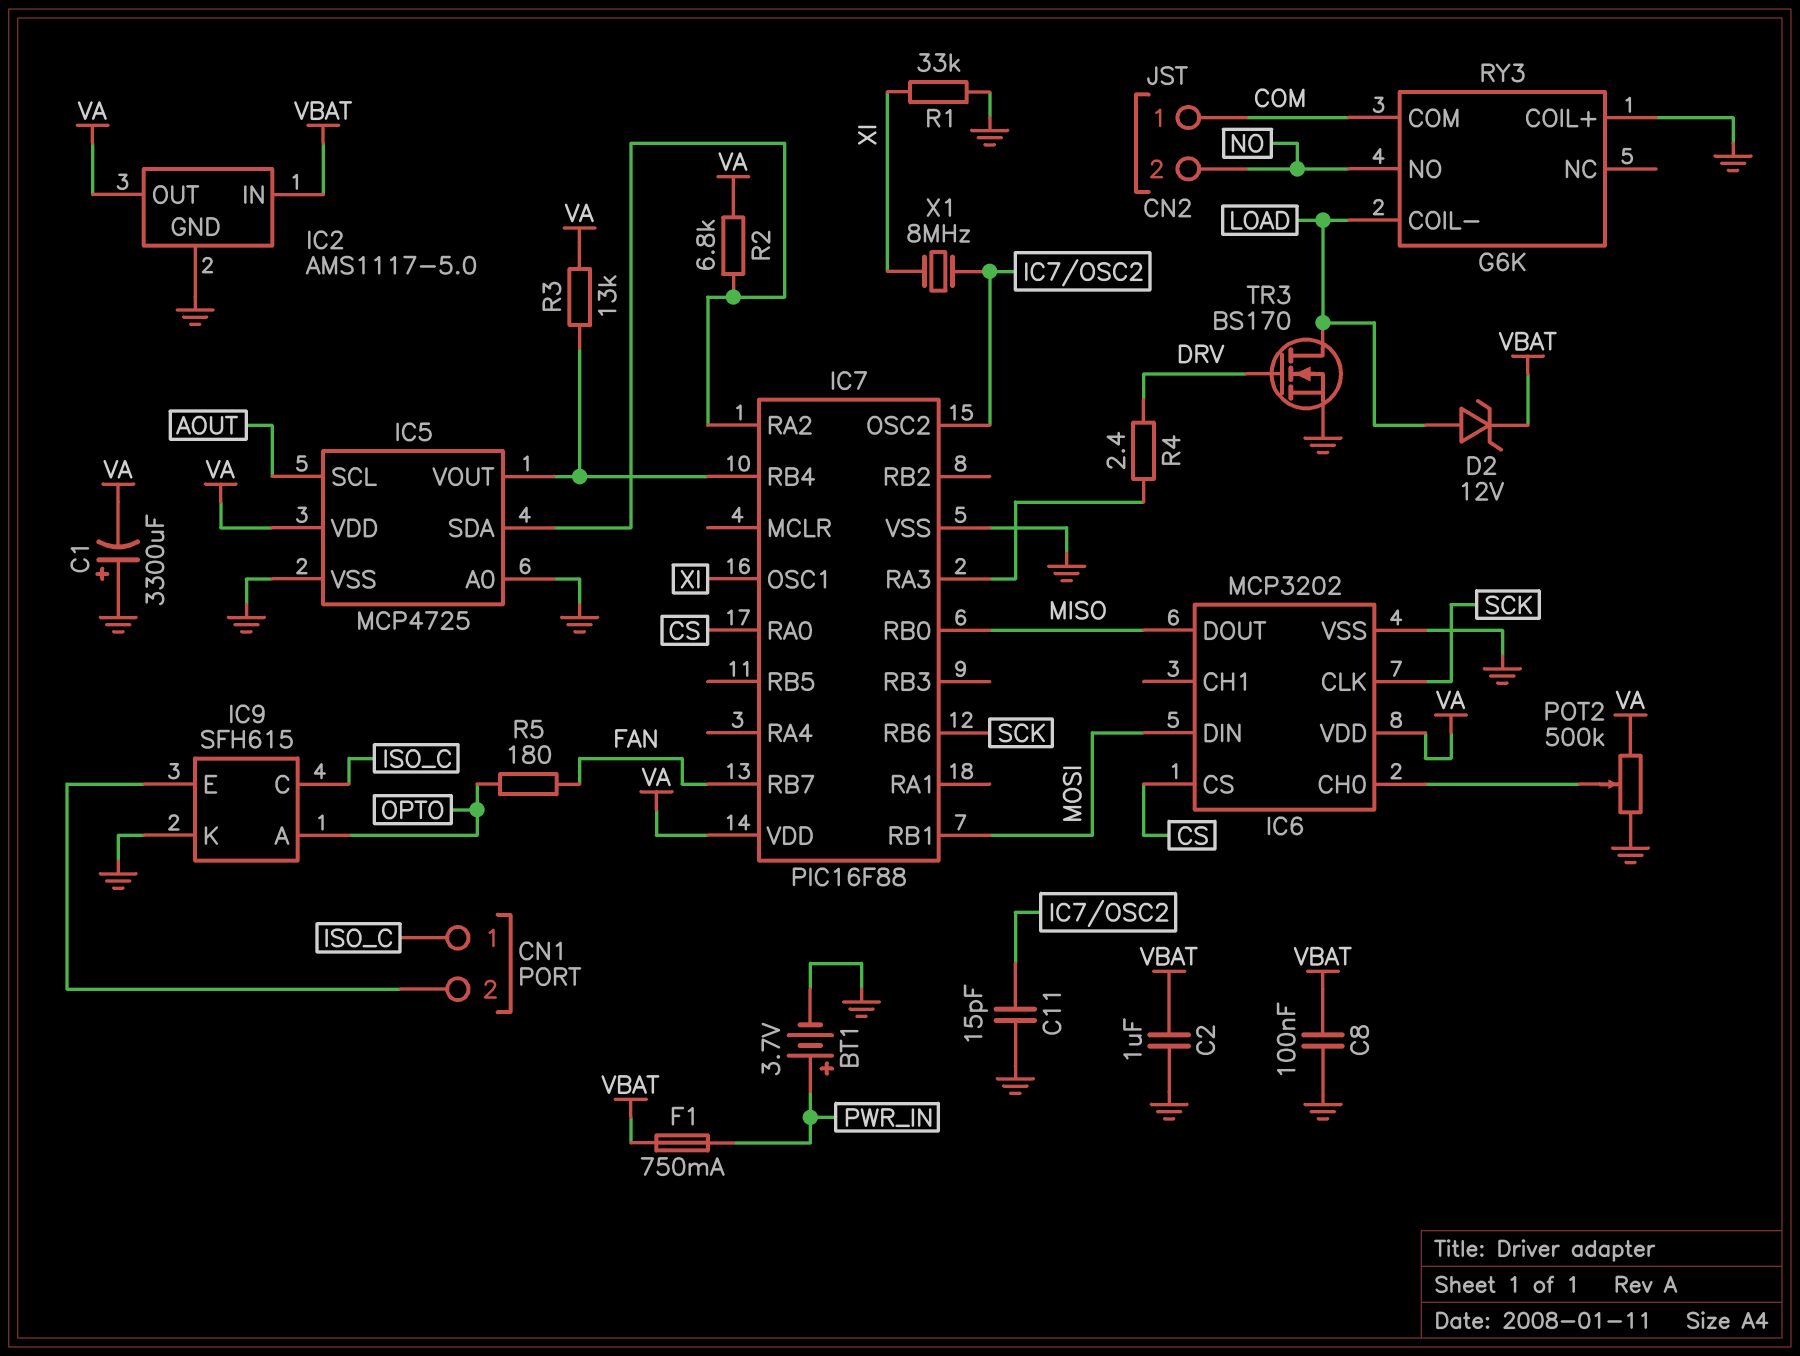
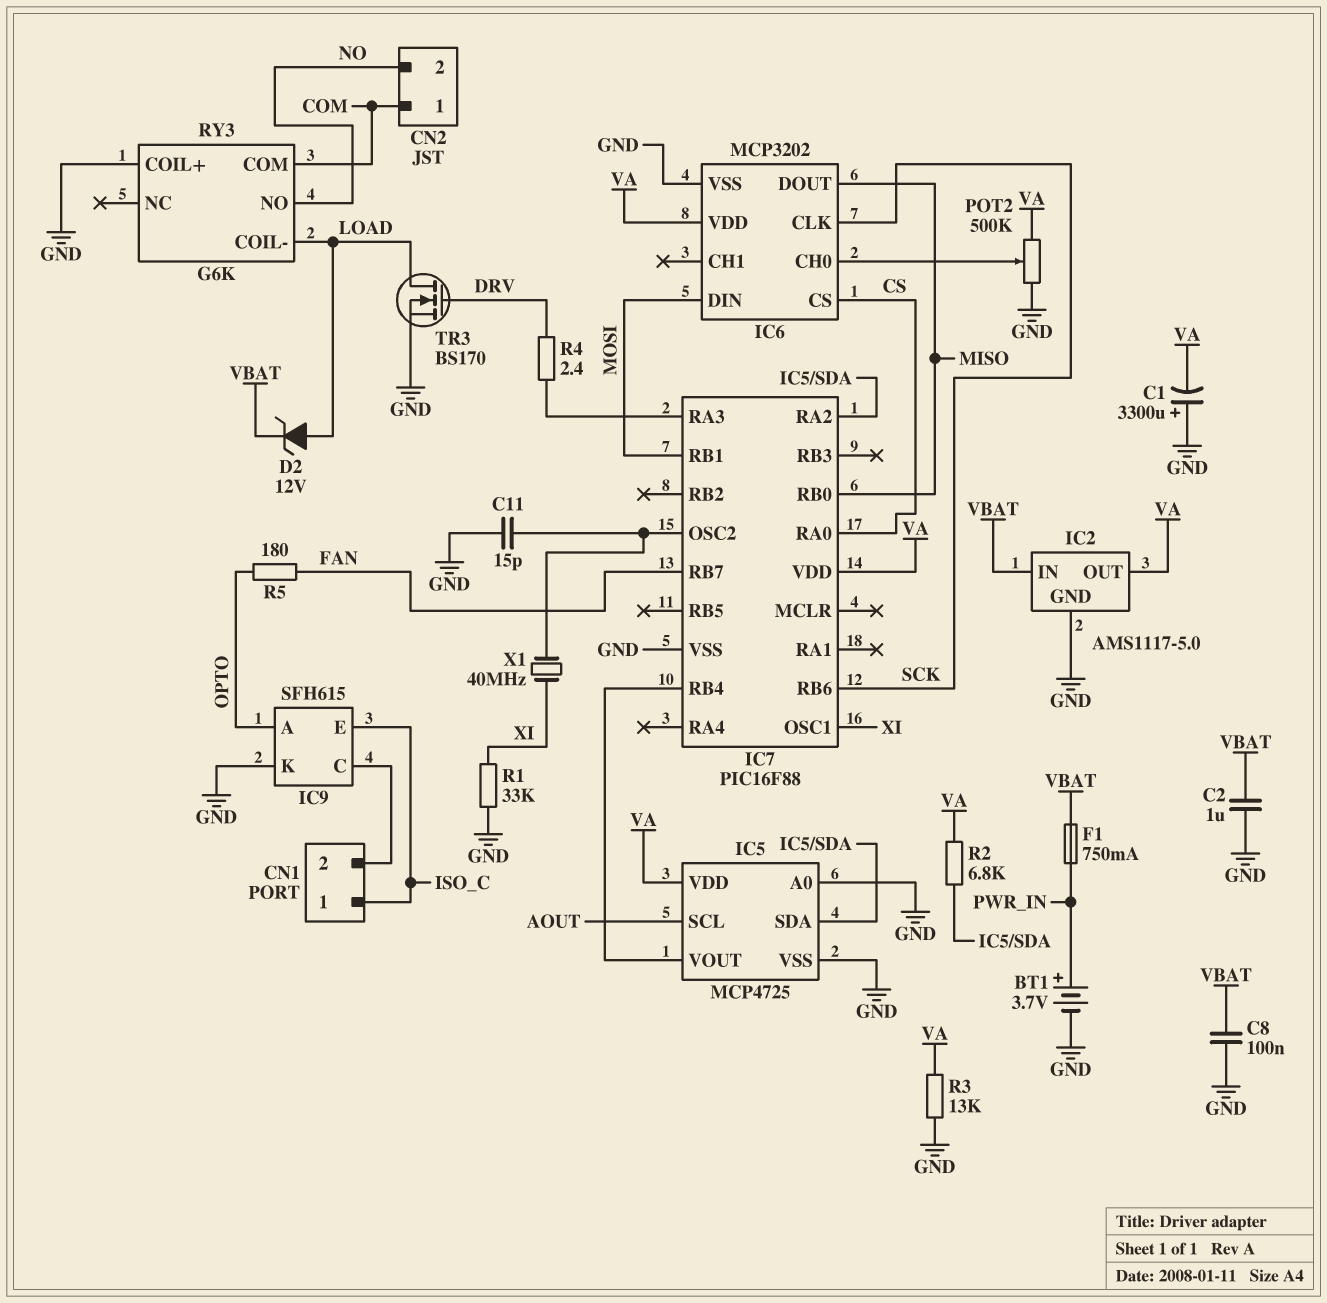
IC9 pin C: ISO_C -> CN1/2
IC9 pin E: CN1/2 -> ISO_C
R3: 13k (IC5/VOUT, VA) -> 13k (GND, VA)
X1: 8MHz (IC7/OSC2, XI) -> 40MHz (IC7/OSC2, XI)

